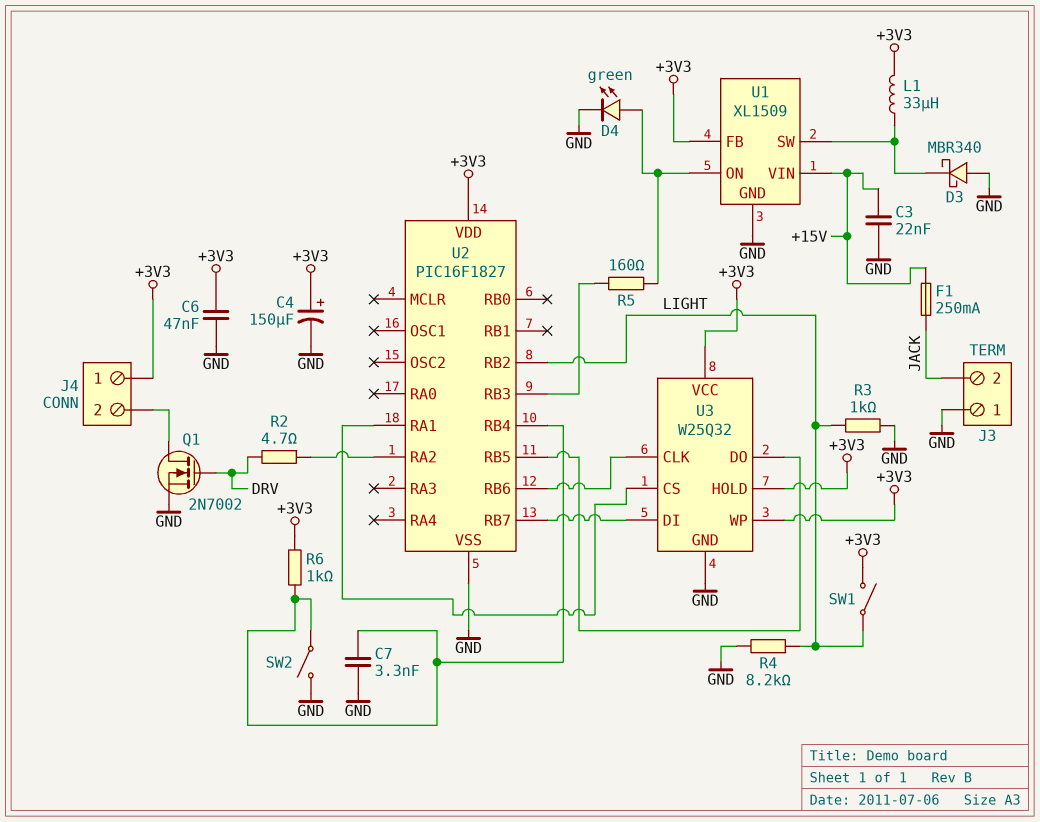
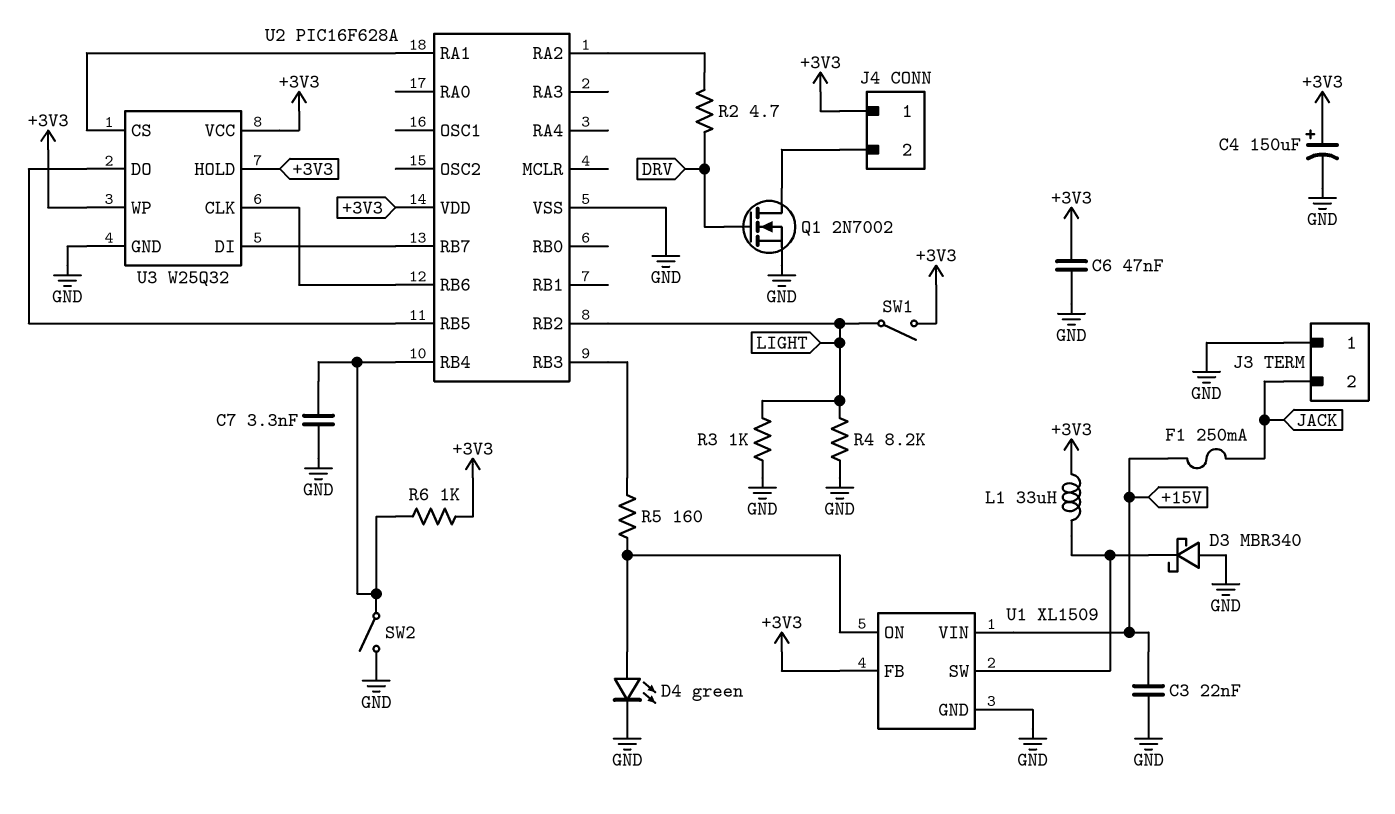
U2: PIC16F1827 -> PIC16F628A

